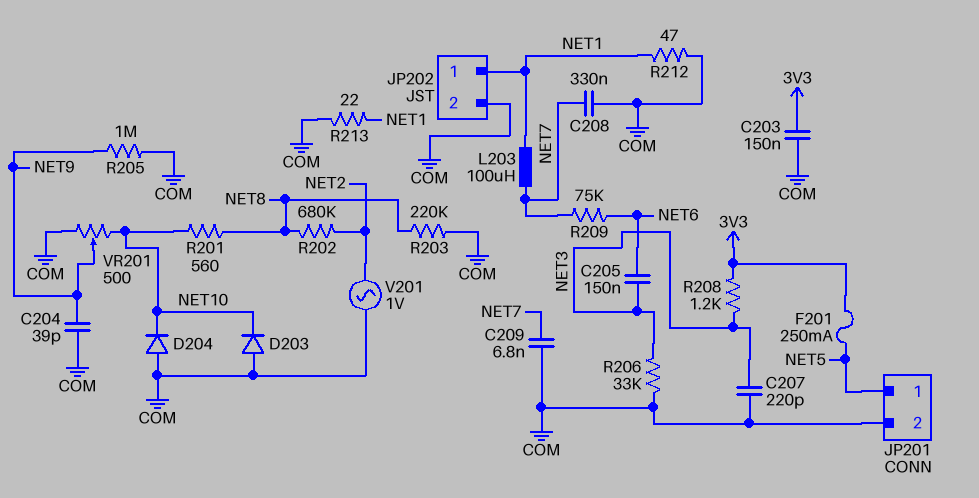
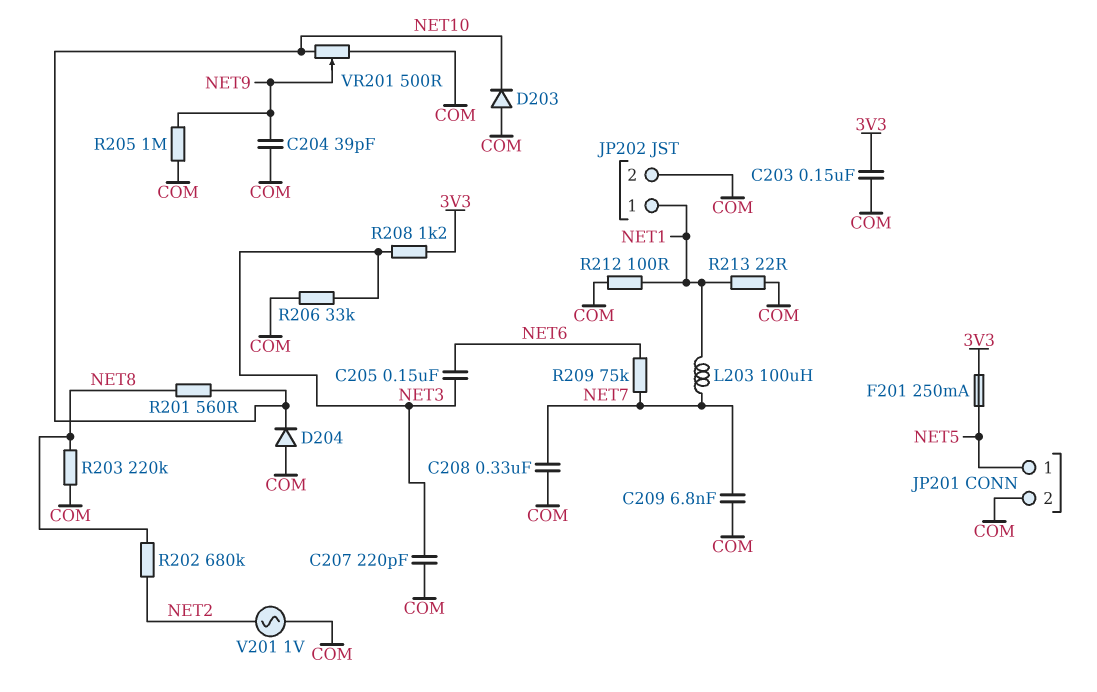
R212: 47 (COM, NET1) -> 100 (COM, NET1)

